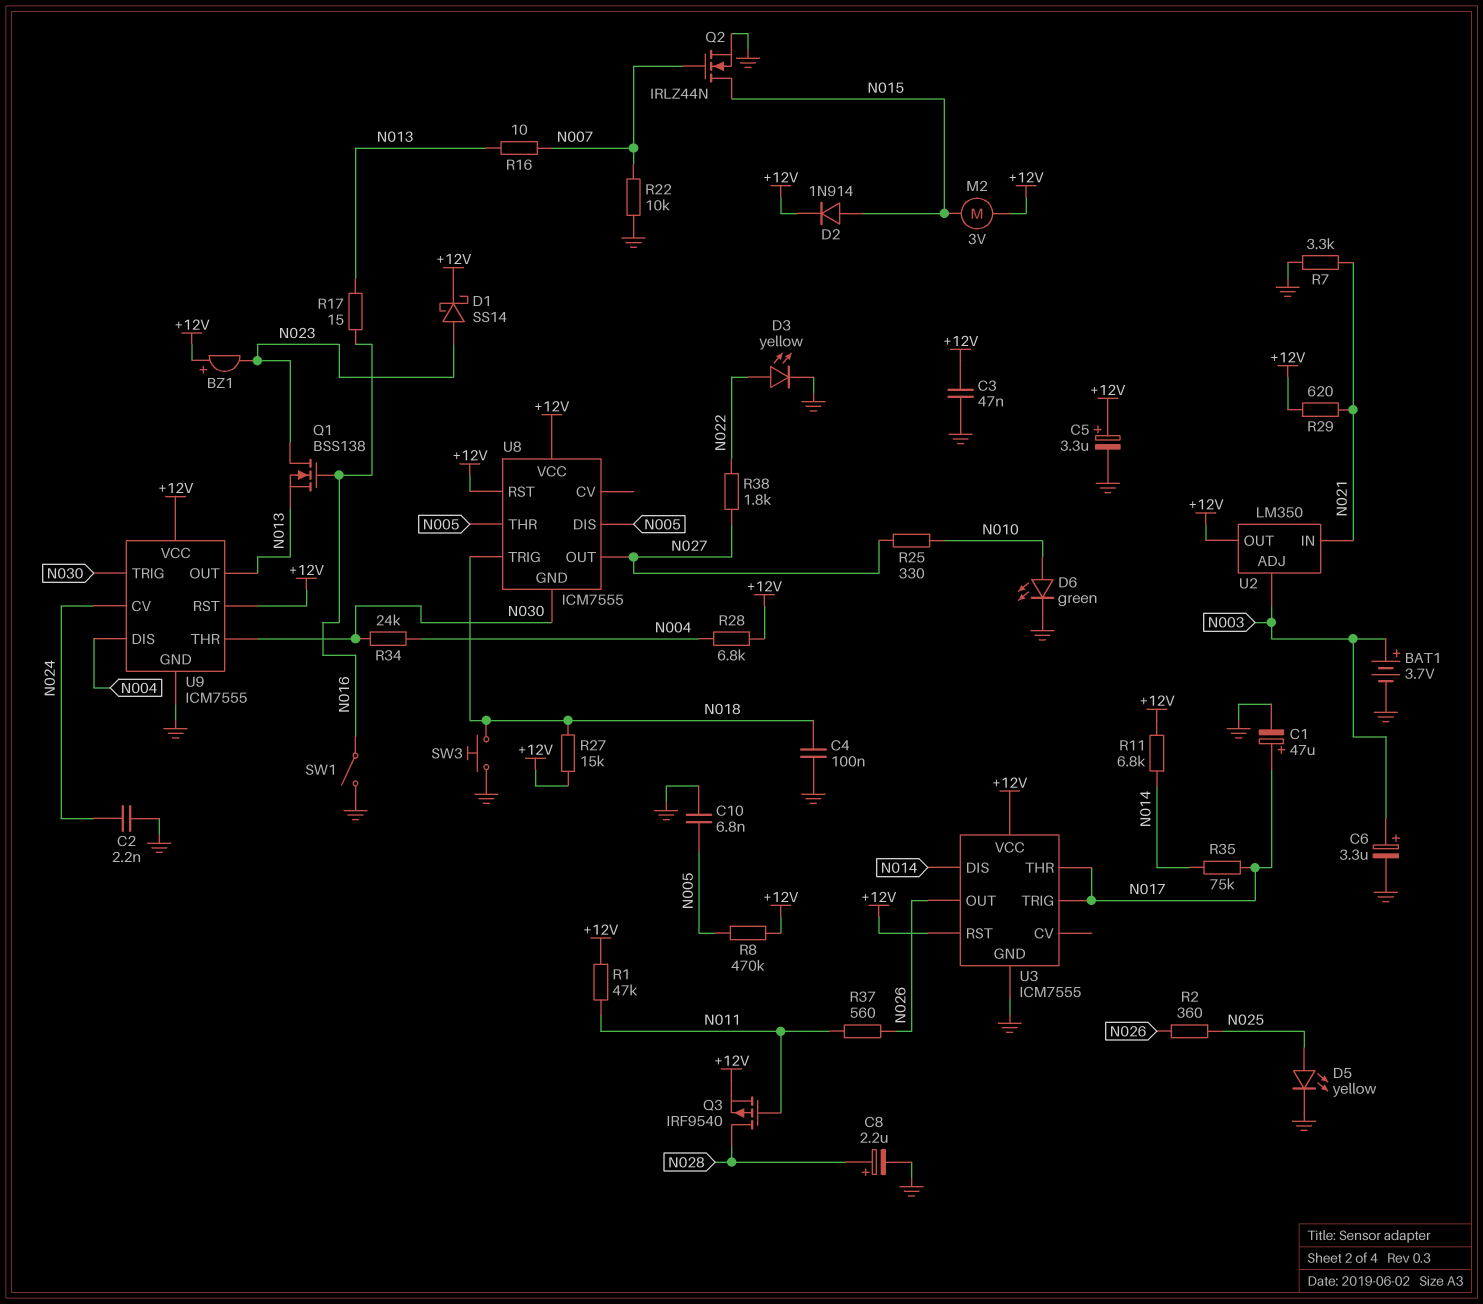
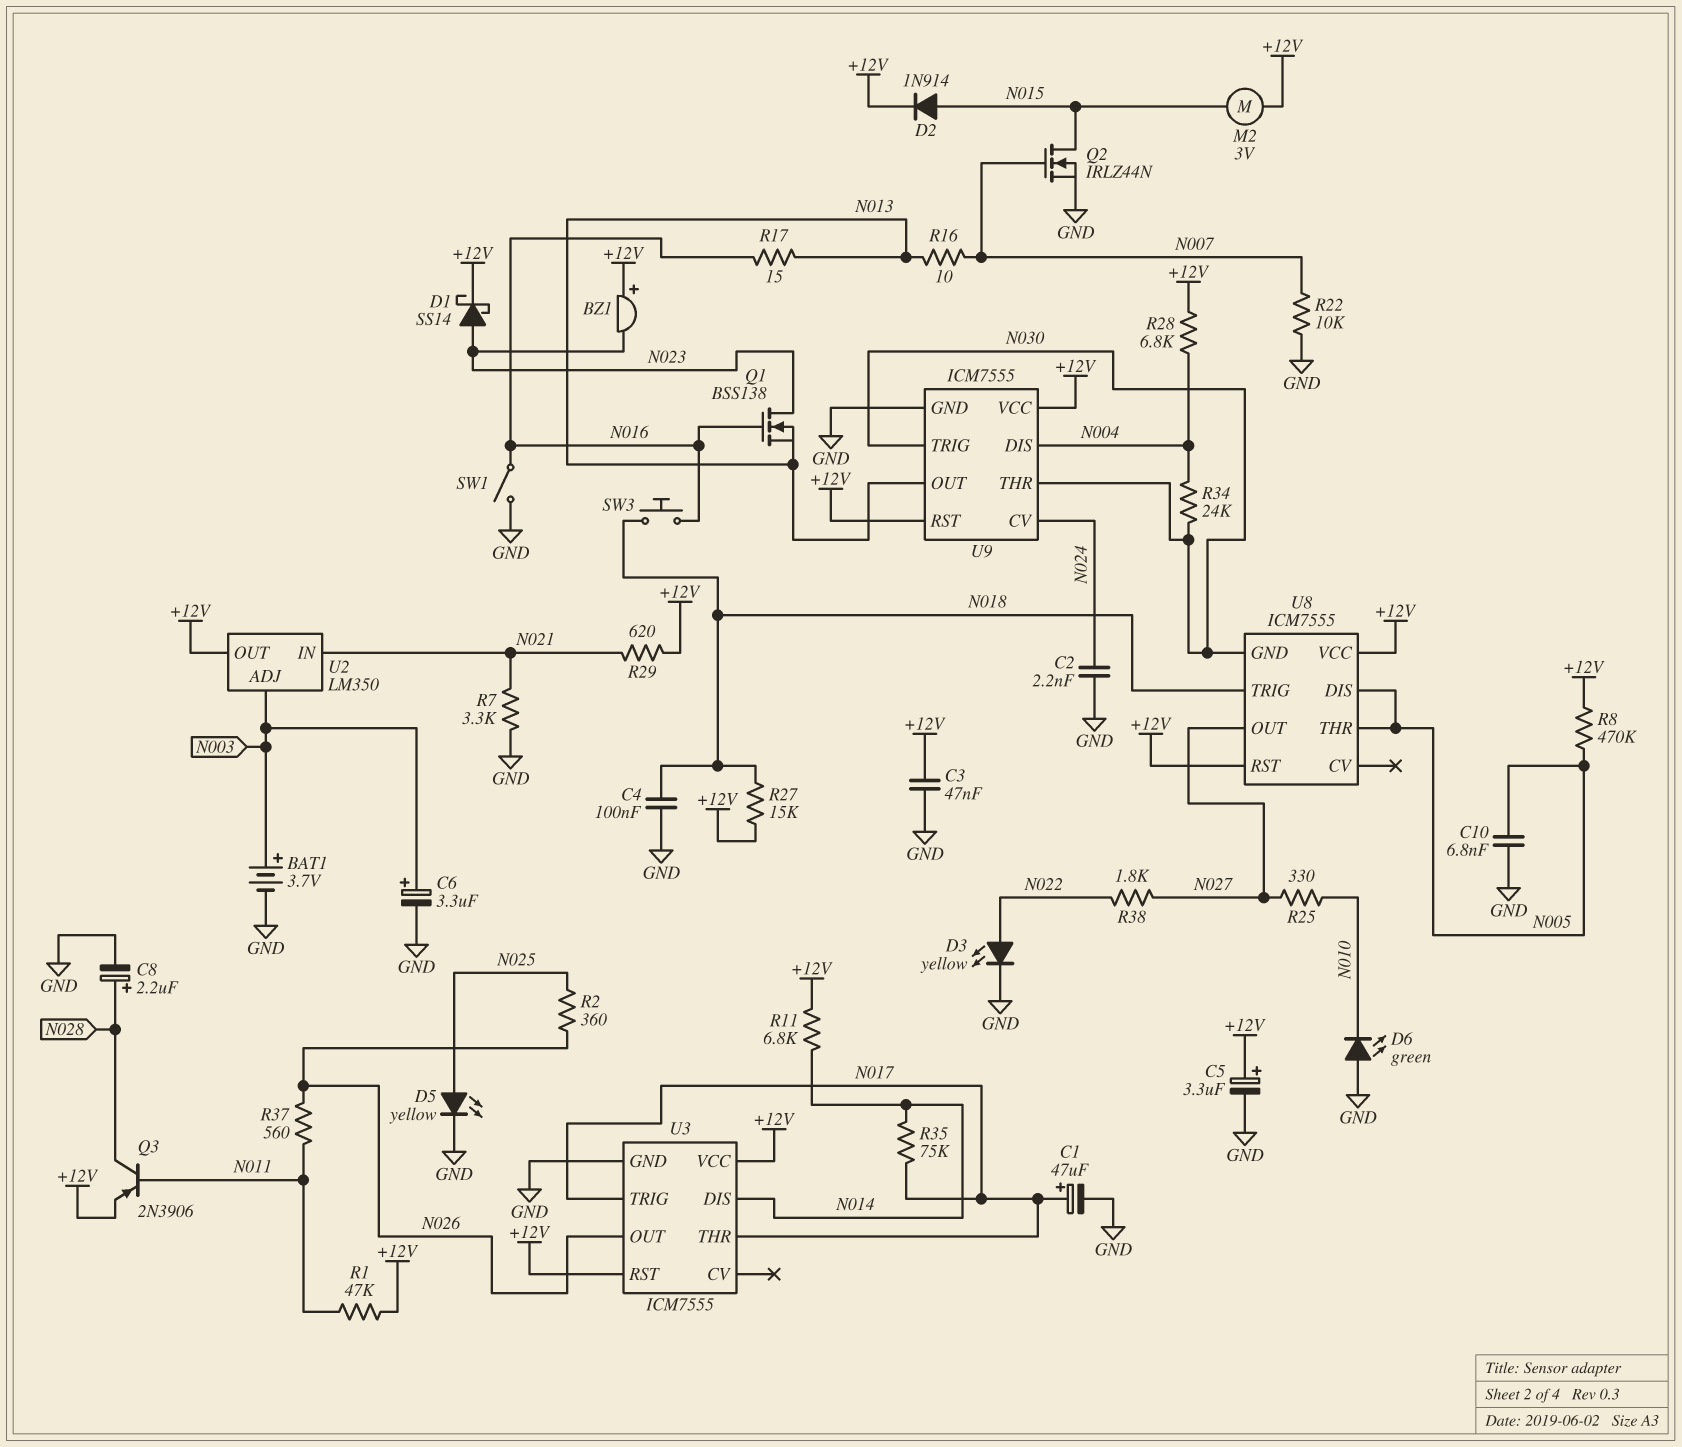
D6: LED green (A N010, K GND) -> LED green (A GND, K N010)
Q3: PMOS IRF9540 (G N011, D N028, S +12V) -> PNP 2N3906 (B N011, C N028, E +12V)
SW3: button (GND, N018) -> button (N016, N018)

